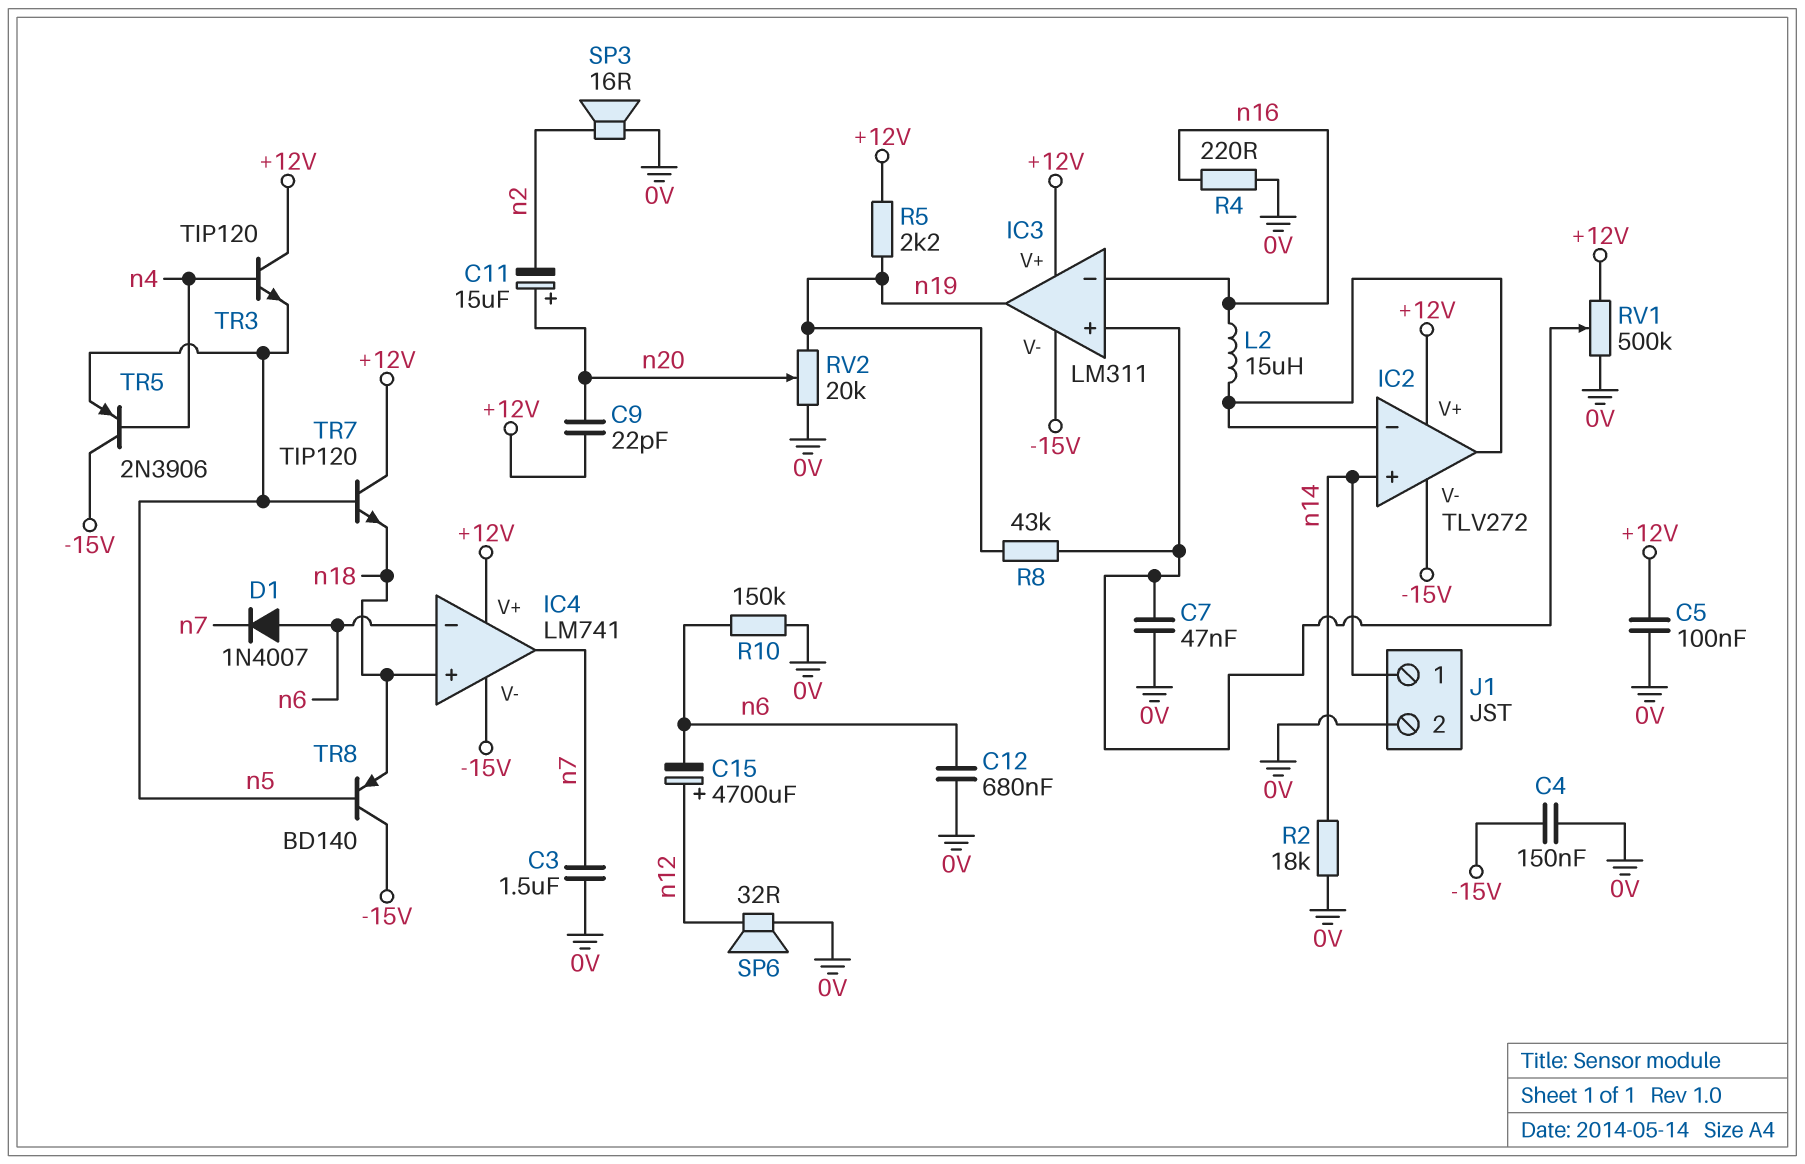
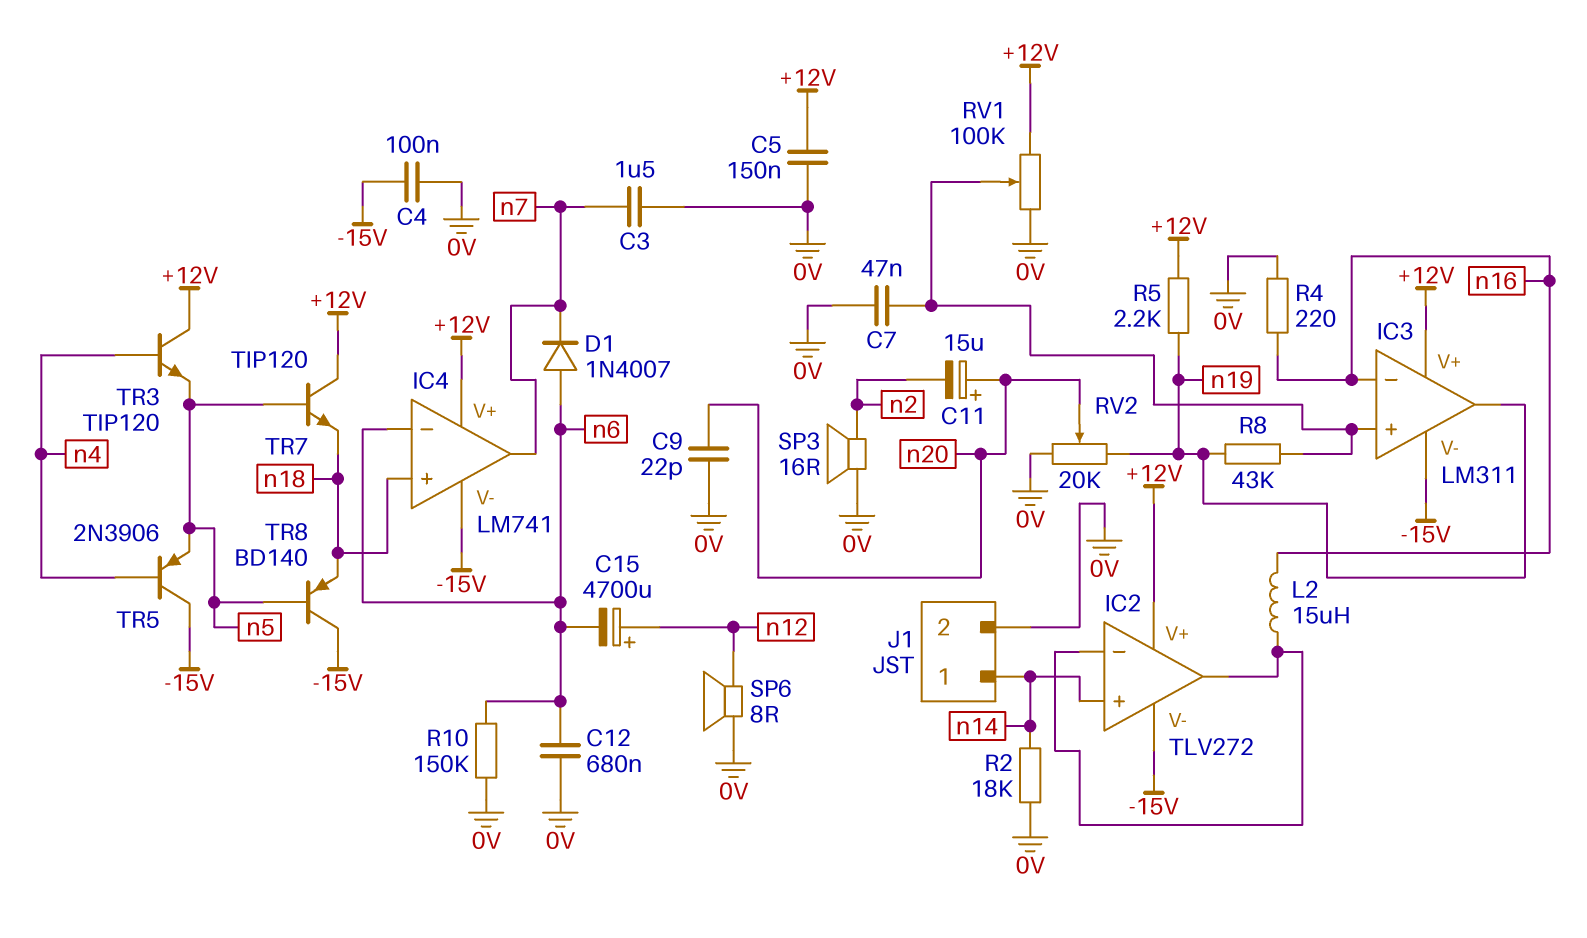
C4: 150nF (-15V, 0V) -> 100nF (-15V, 0V)
C5: 100nF (+12V, 0V) -> 150nF (+12V, 0V)
C9: 22pF (+12V, n20) -> 22pF (0V, n20)
RV1: 500k (+12V, 0V, wiper IC3/in+) -> 100k (+12V, 0V, wiper IC3/in+)
SP6: speaker 32R (0V, n12) -> speaker 8R (0V, n12)

